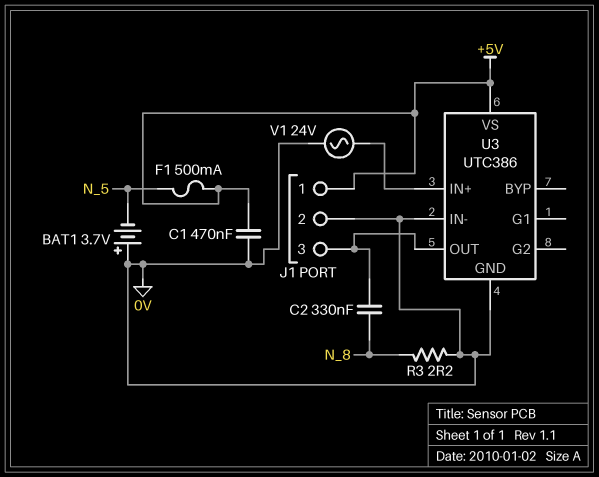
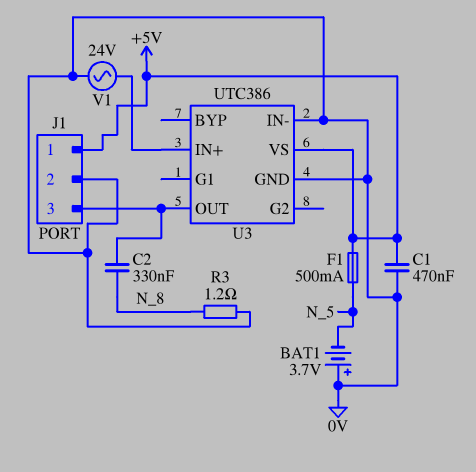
R3: 2.2 (0V, N_8) -> 1.2 (0V, N_8)

